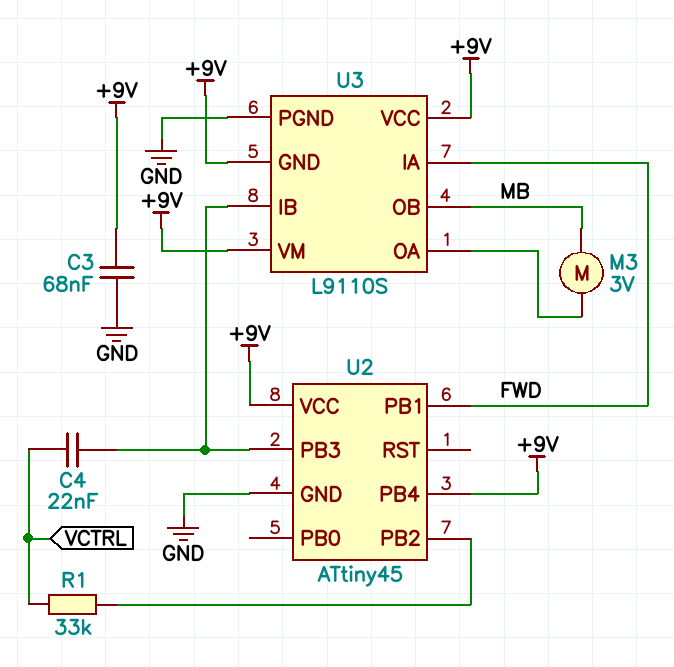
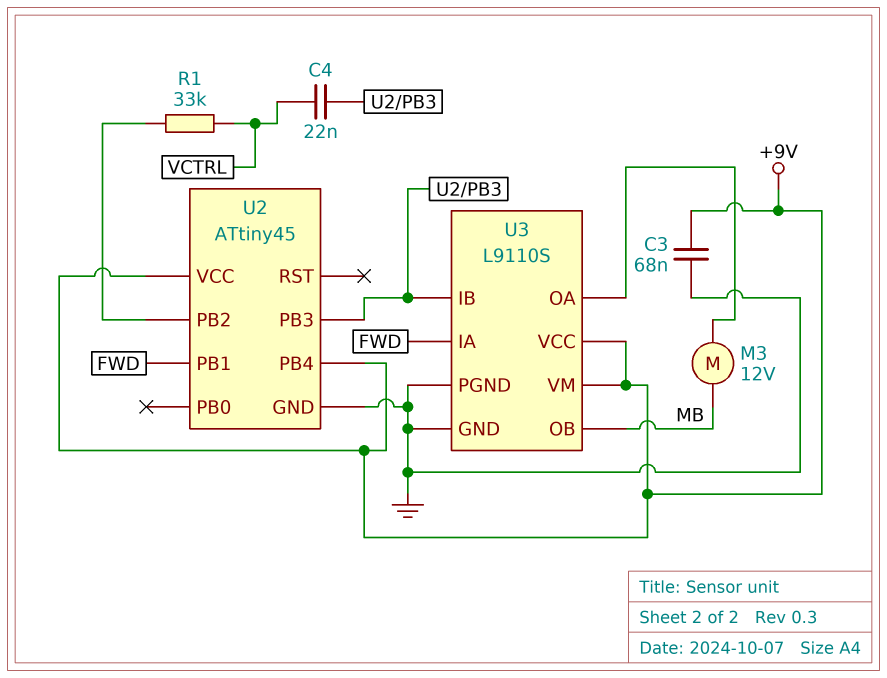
M3: motor 3V (MB, U3/OA) -> motor 12V (MB, U3/OA)
U3 pin GND: +9V -> GND

